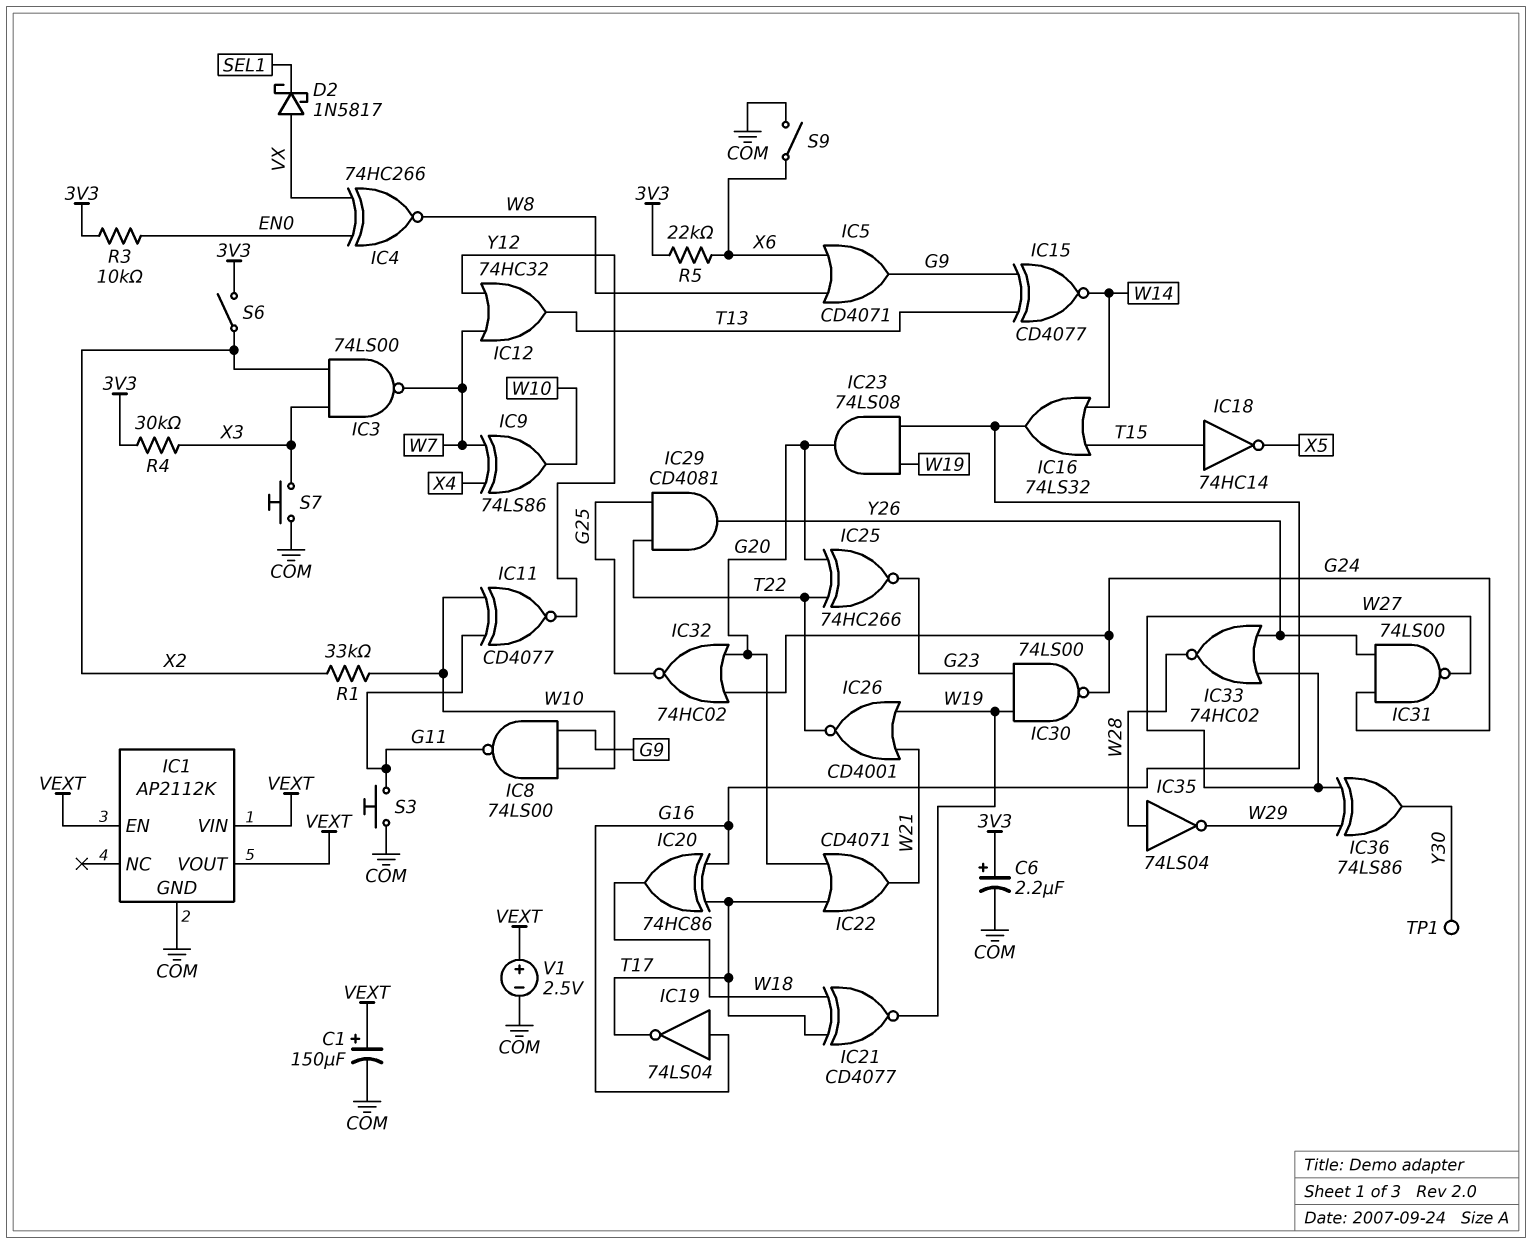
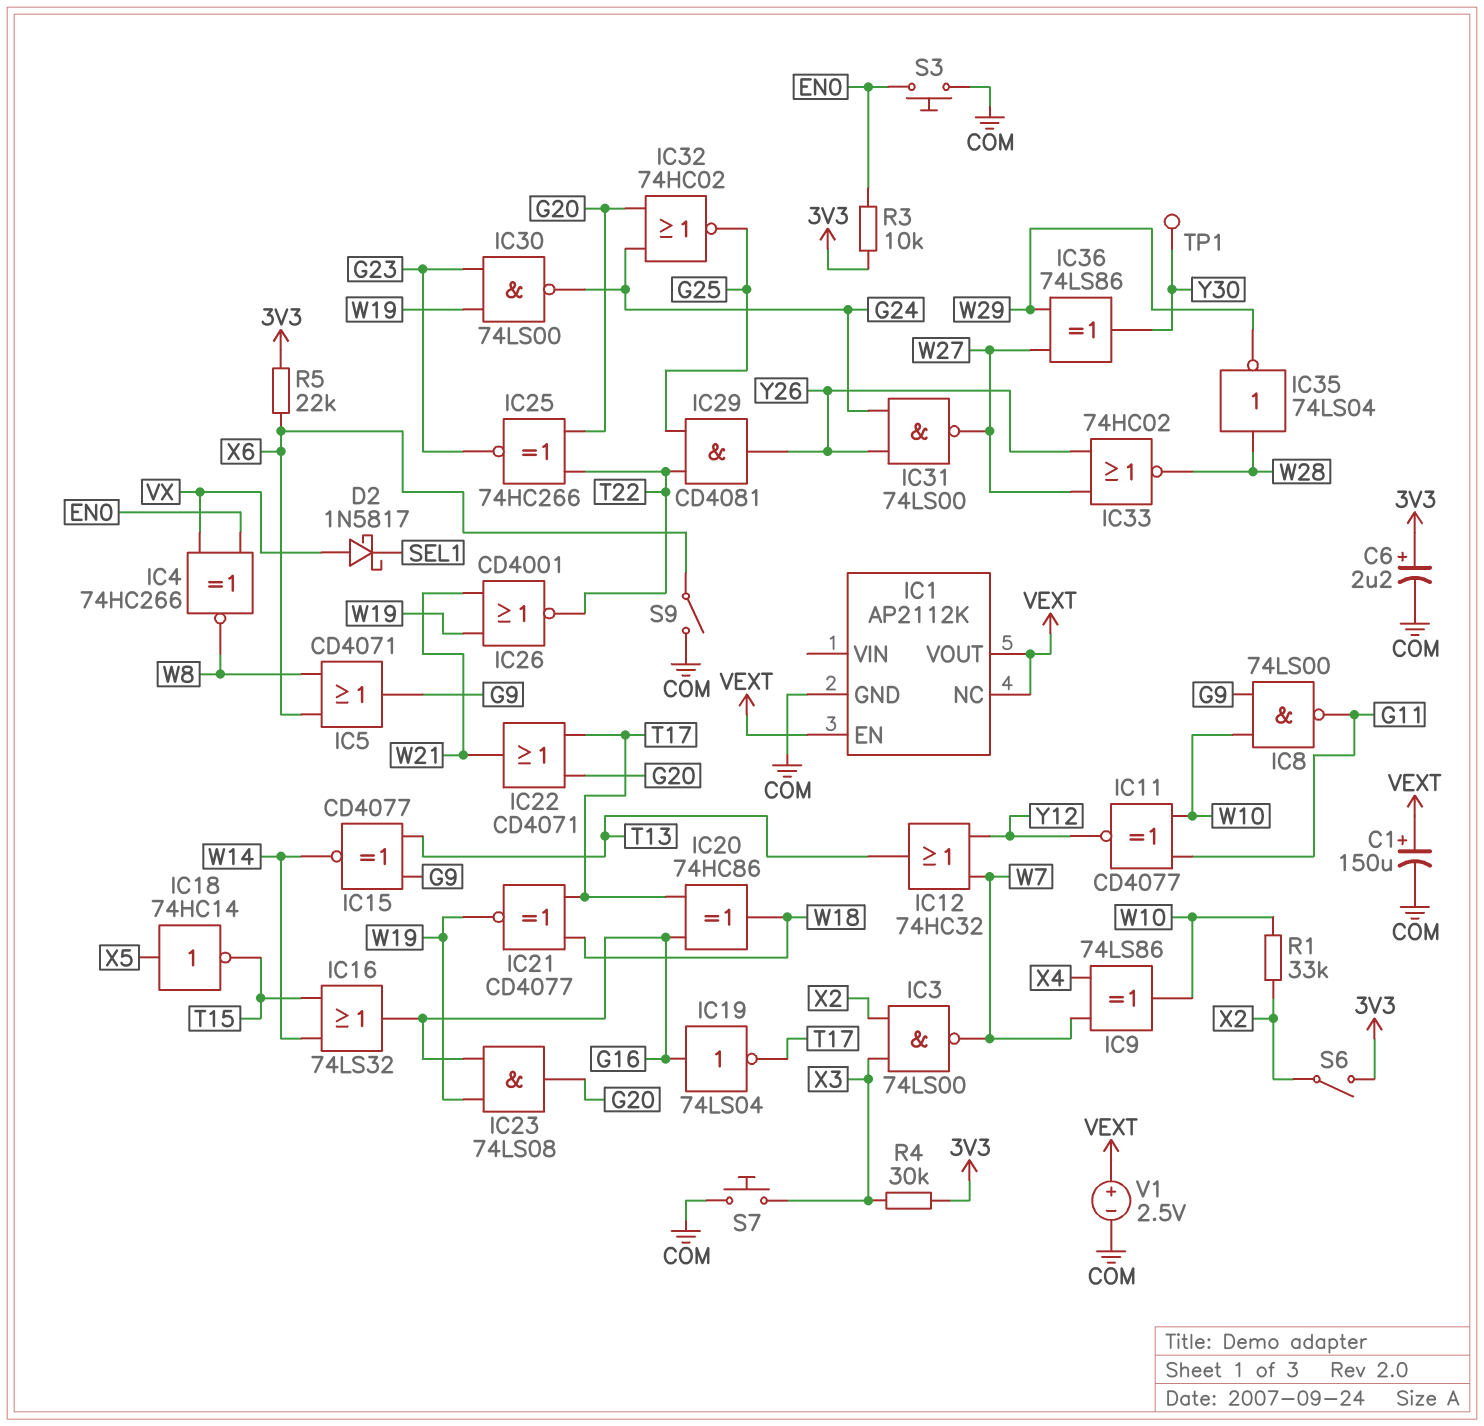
IC1 pin NC: none -> VEXT
IC1 pin VIN: VEXT -> none
IC18: NOT 74HC14 (in T15, out X5) -> NOT 74HC14 (in X5, out T15)
S3: button (COM, G11) -> button (COM, EN0)

